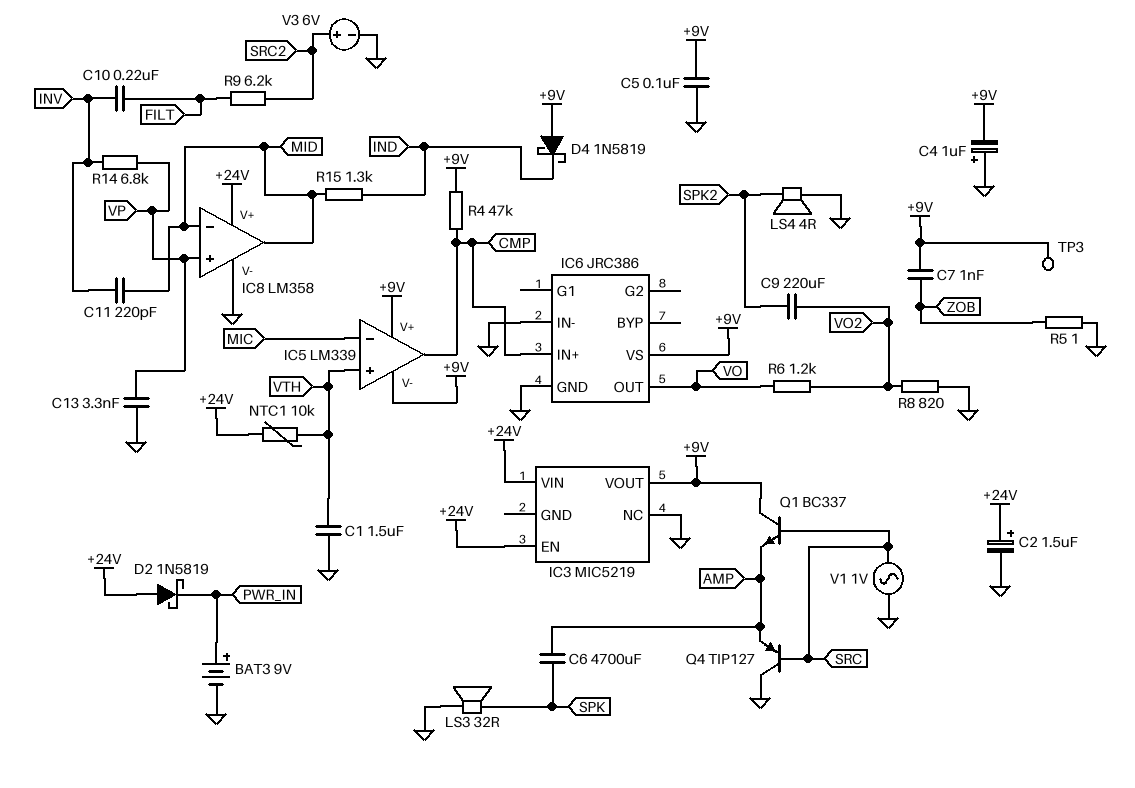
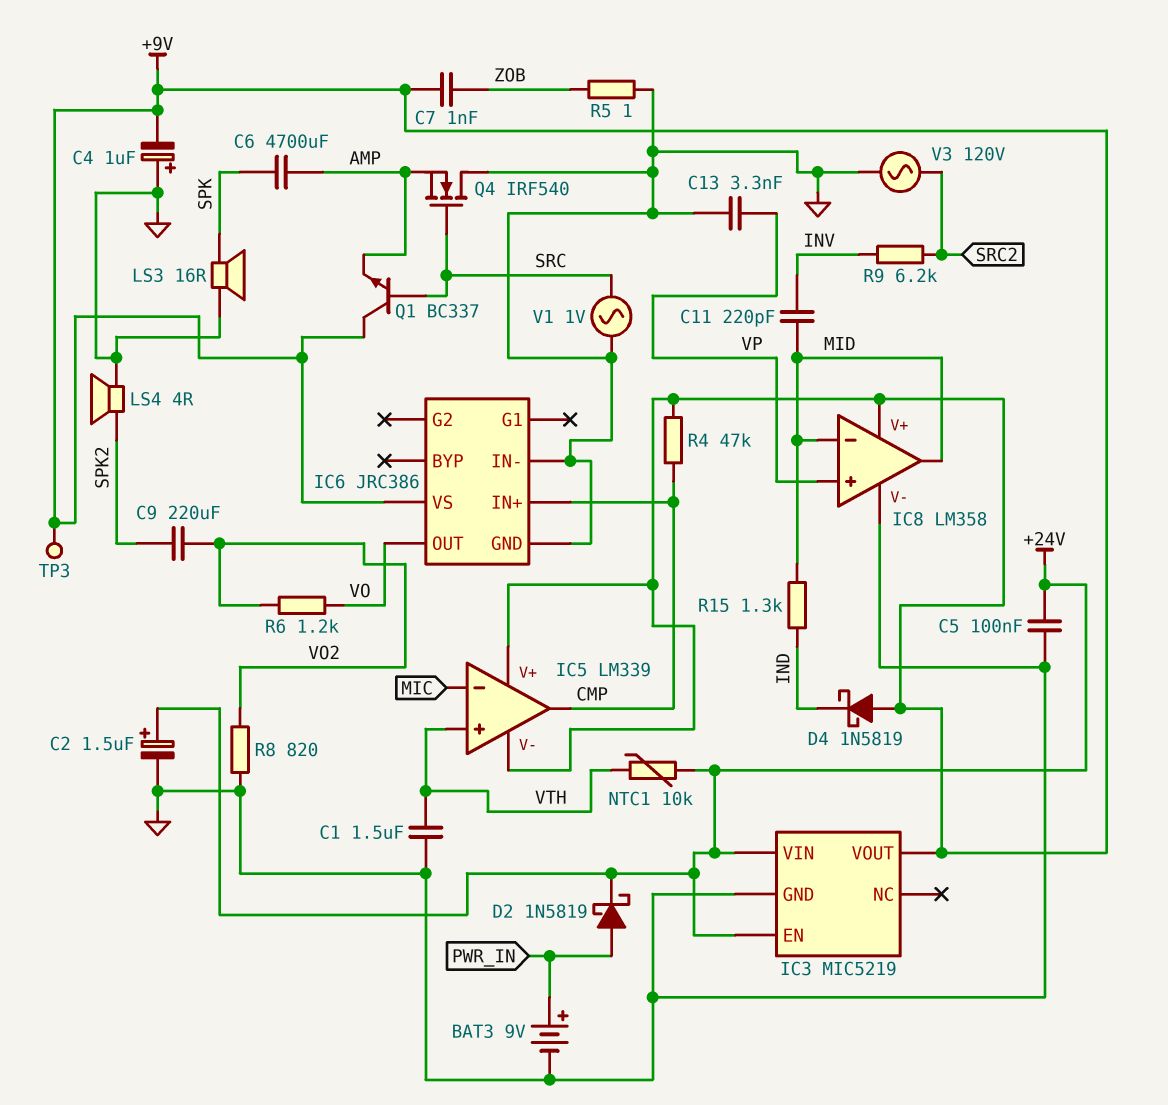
C5: 100nF (+9V, GND) -> 100nF (+24V, GND)
C10: 220nF (FILT, INV) -> none
D2: schottky 1N5819 (A +24V, K PWR_IN) -> schottky 1N5819 (A PWR_IN, K +24V)
IC3 pin GND: none -> GND
IC3 pin NC: GND -> none
IC8 pin V+: +24V -> +9V
LS3: speaker 32R (GND, SPK) -> speaker 16R (GND, SPK)
Q4: PNP TIP127 (B SRC, C GND, E AMP) -> NMOS IRF540 (G SRC, D GND, S AMP)
R9: 6.2k (FILT, SRC2) -> 6.2k (INV, SRC2)
R14: 6.8k (INV, VP) -> none
V3: 6V (plus SRC2, minus GND) -> AC 120V (GND, SRC2)

